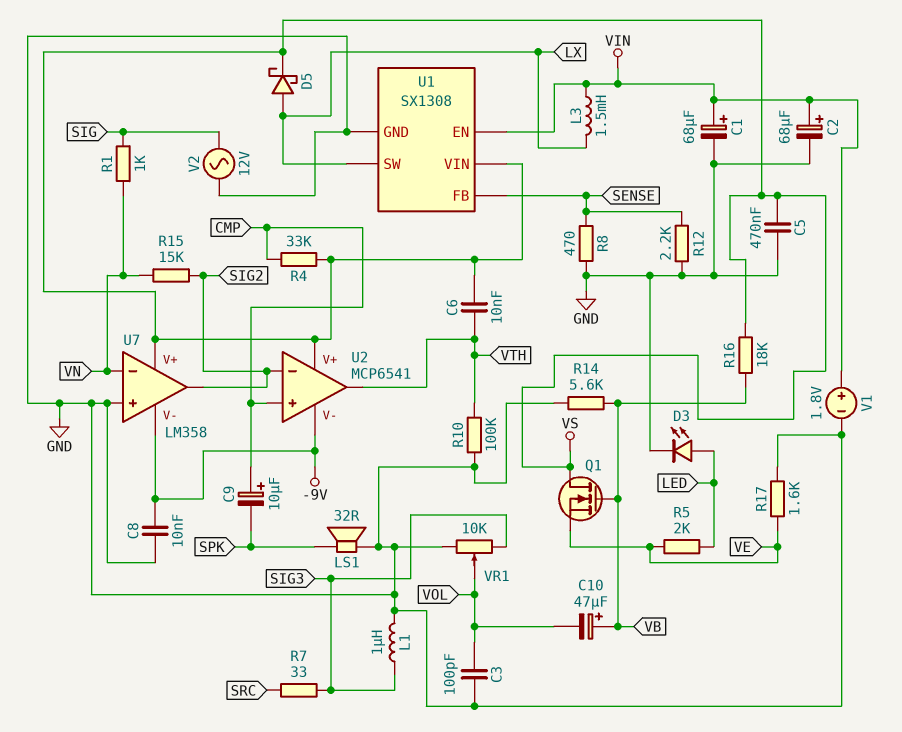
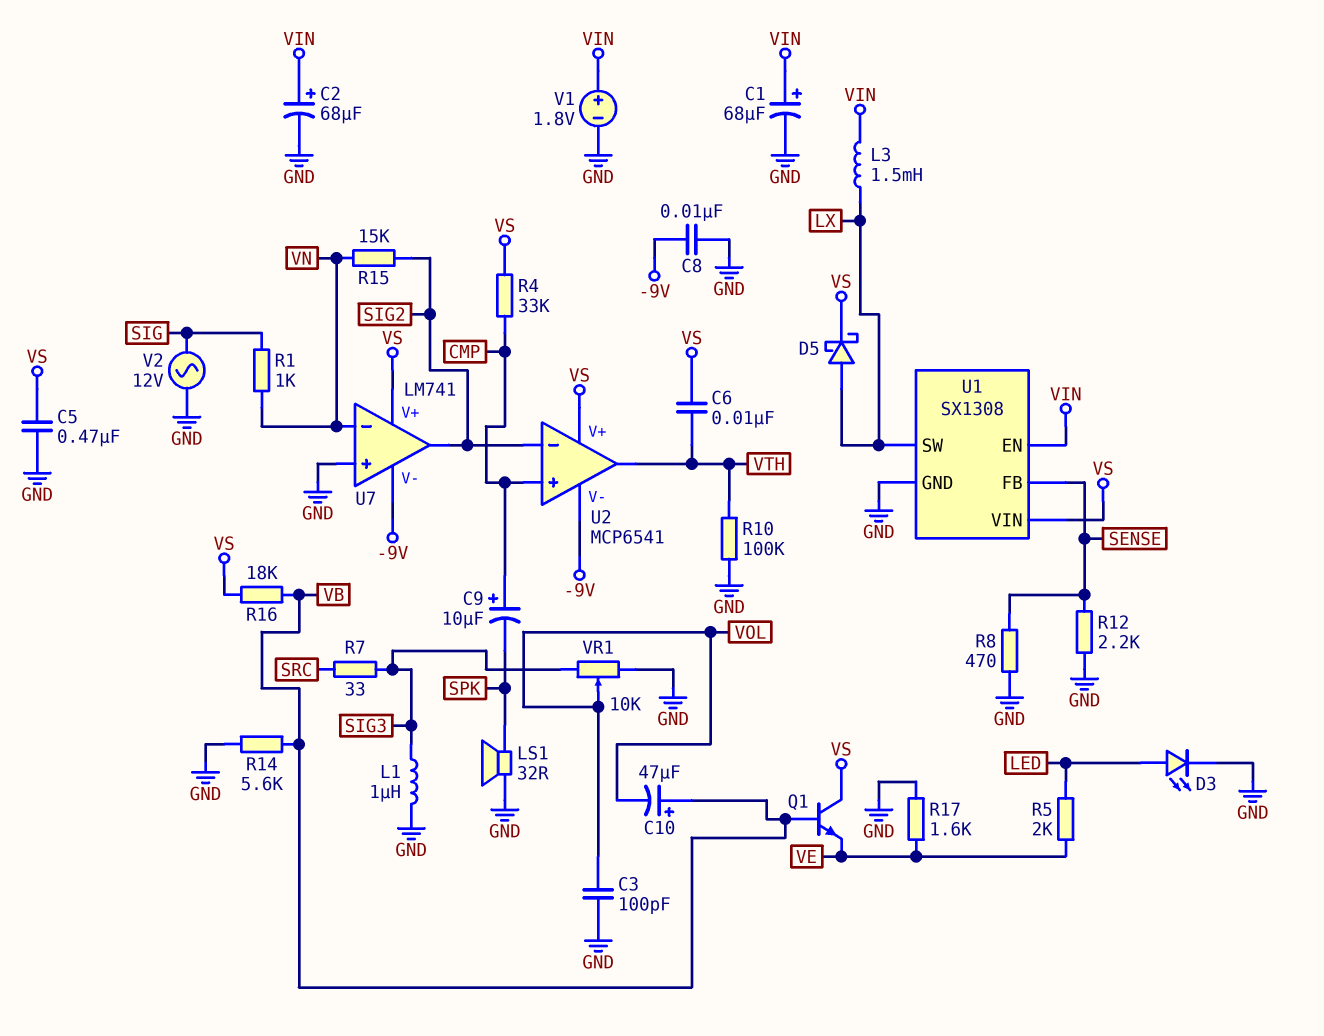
Q1: NMOS (G VB, D VS, S VE) -> NPN (B VB, C VS, E VE)
U7: LM358 -> LM741

